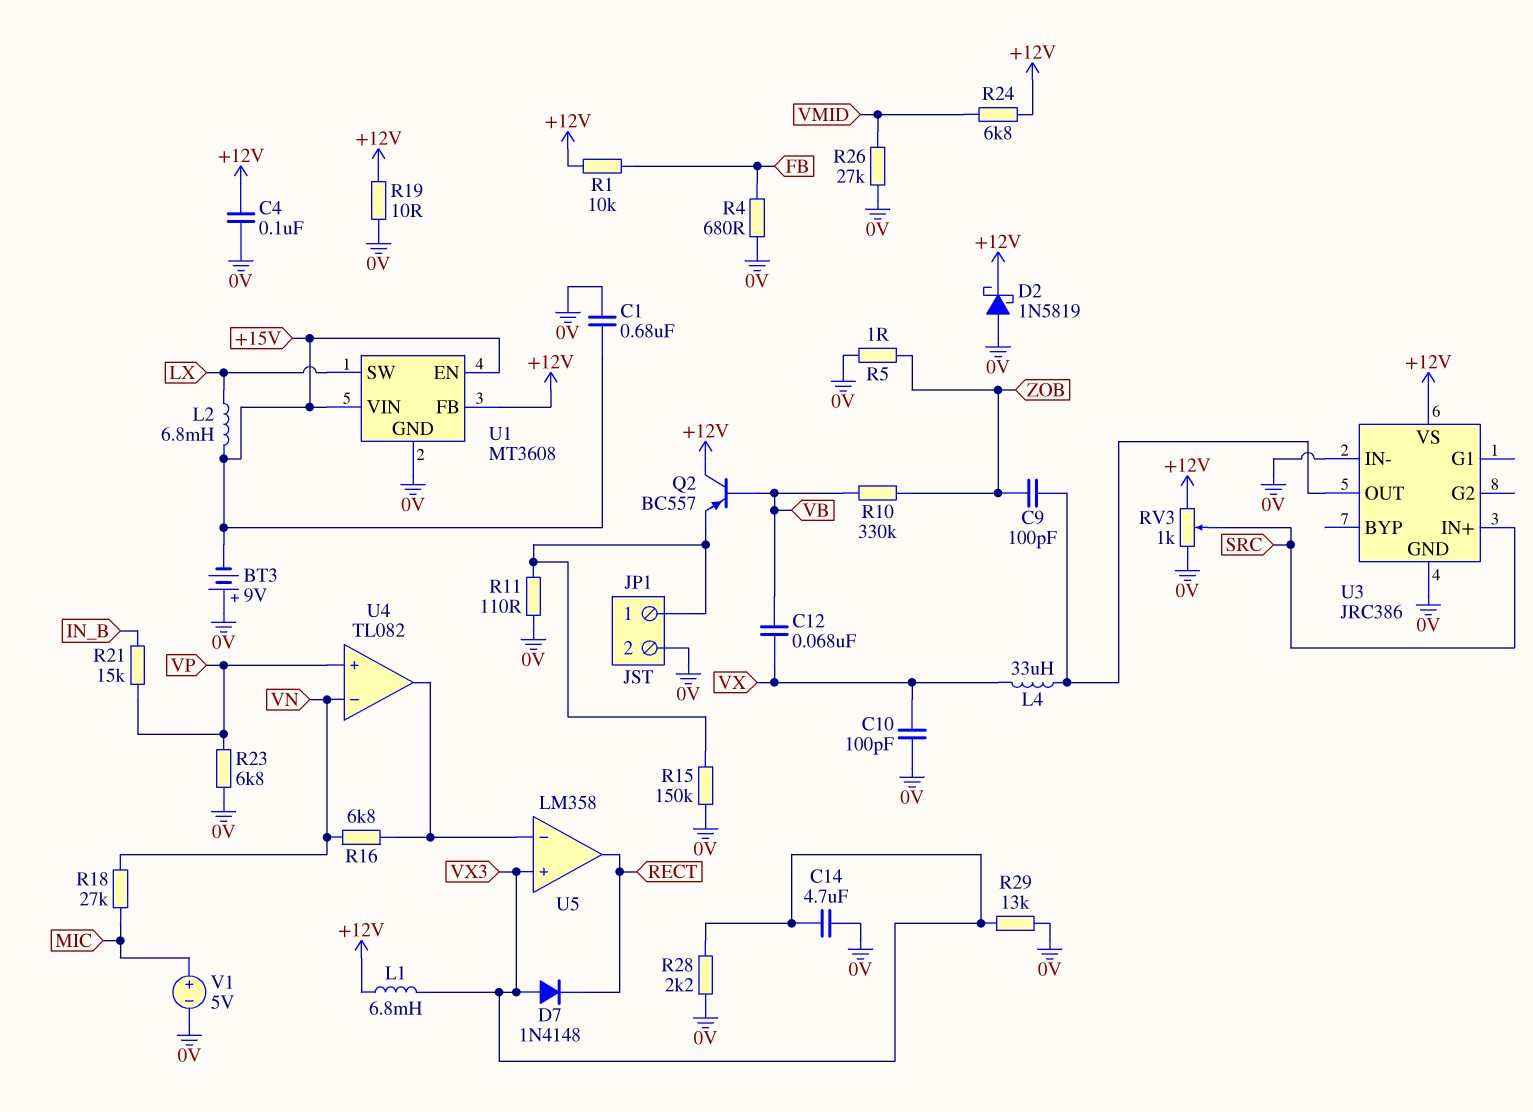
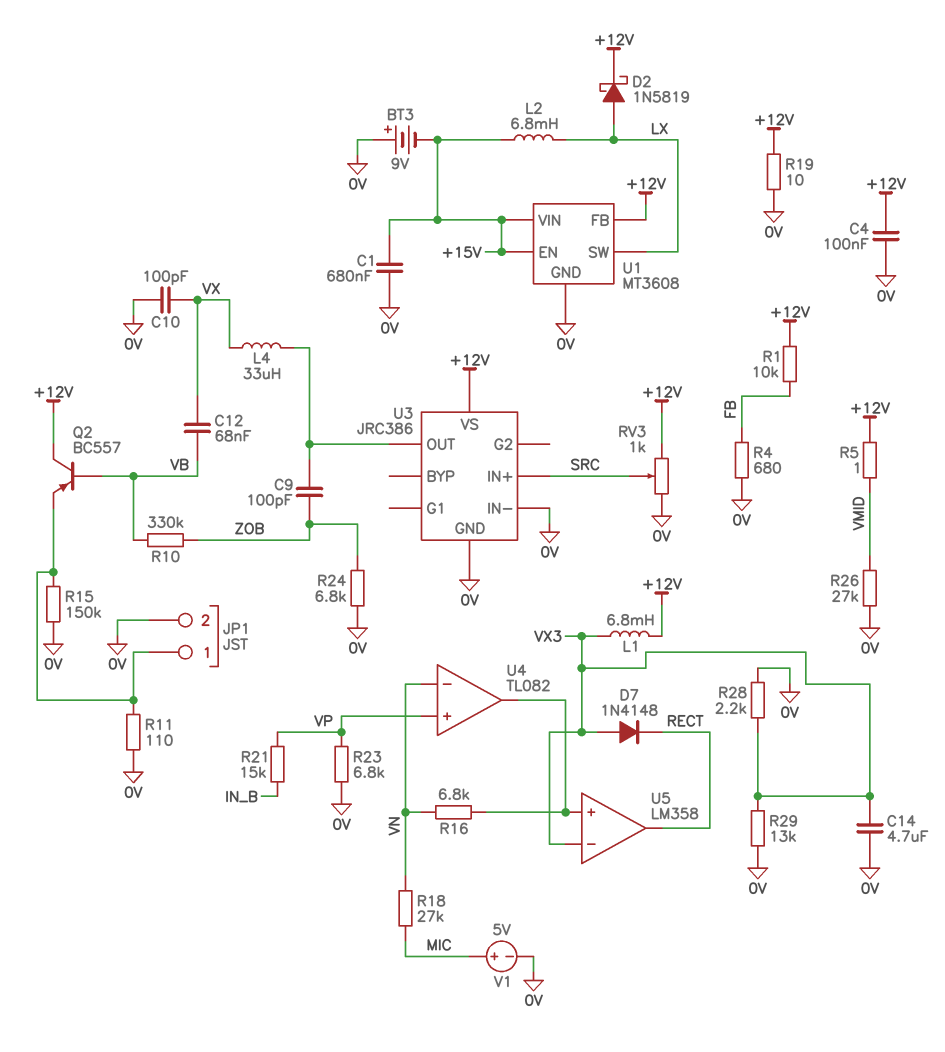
D2: schottky 1N5819 (A 0V, K +12V) -> schottky 1N5819 (A LX, K +12V)
R5: 1 (0V, ZOB) -> 1 (+12V, VMID)
R24: 6.8k (+12V, VMID) -> 6.8k (0V, ZOB)
U5 pin in+: VX3 -> U4/out
U5 pin in-: U4/out -> VX3

